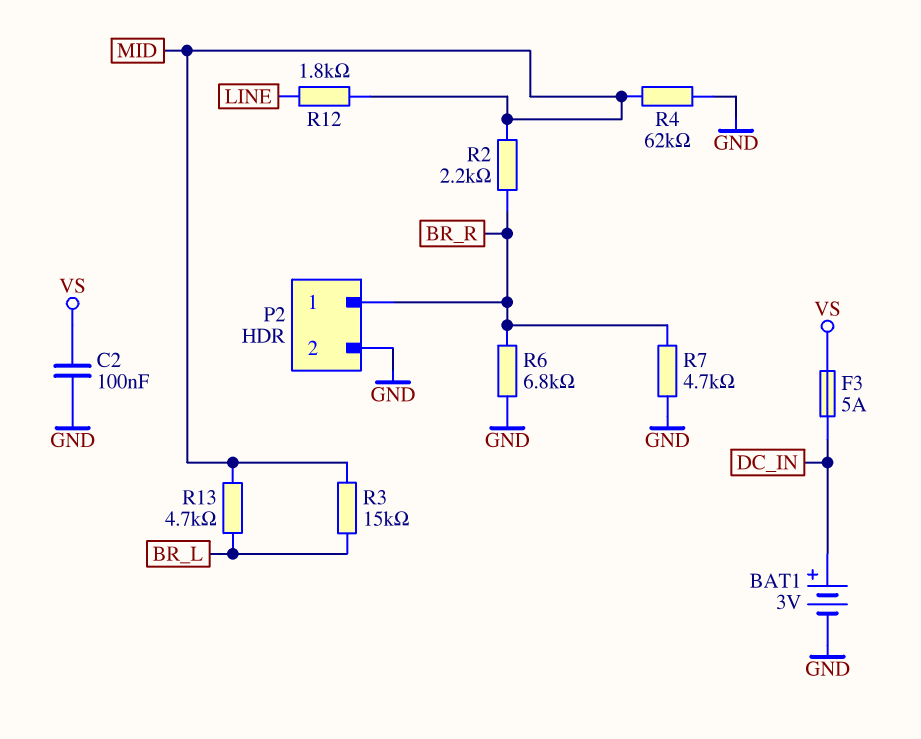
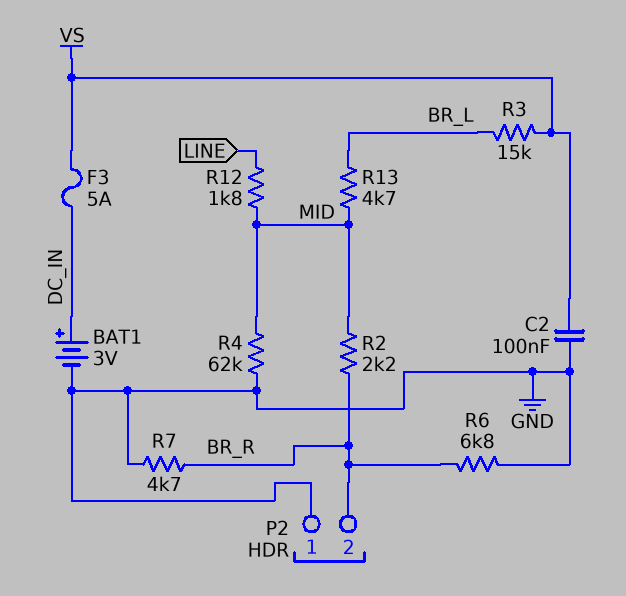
P2 pin 1: BR_R -> GND
P2 pin 2: GND -> BR_R
R3: 15k (BR_L, MID) -> 15k (BR_L, VS)

